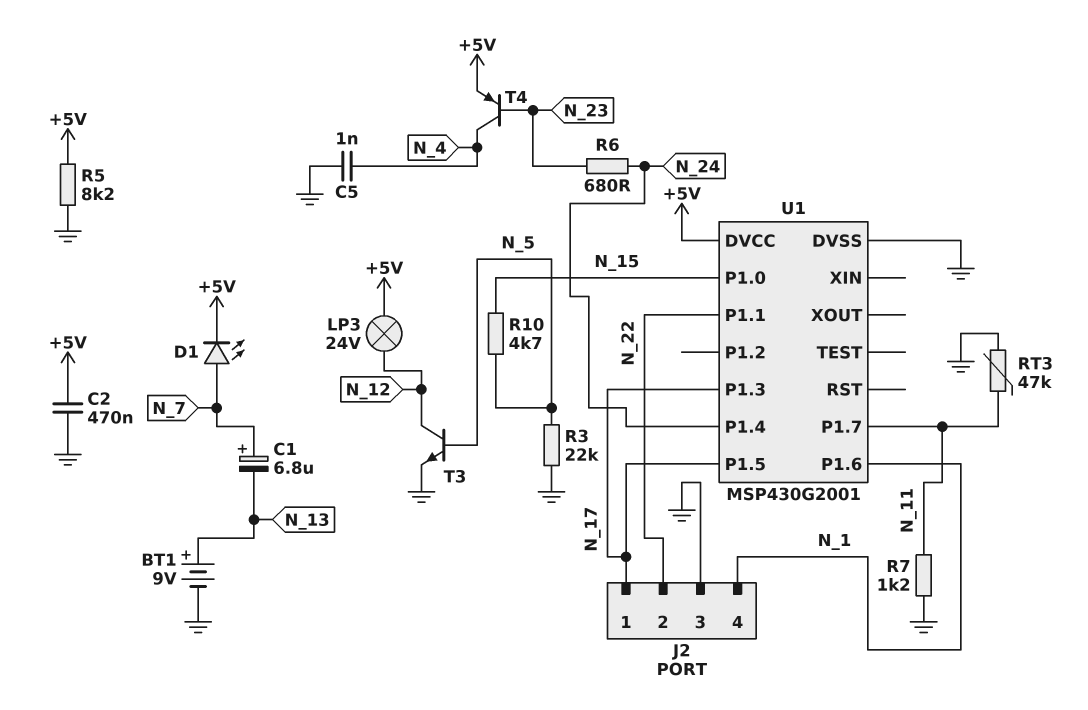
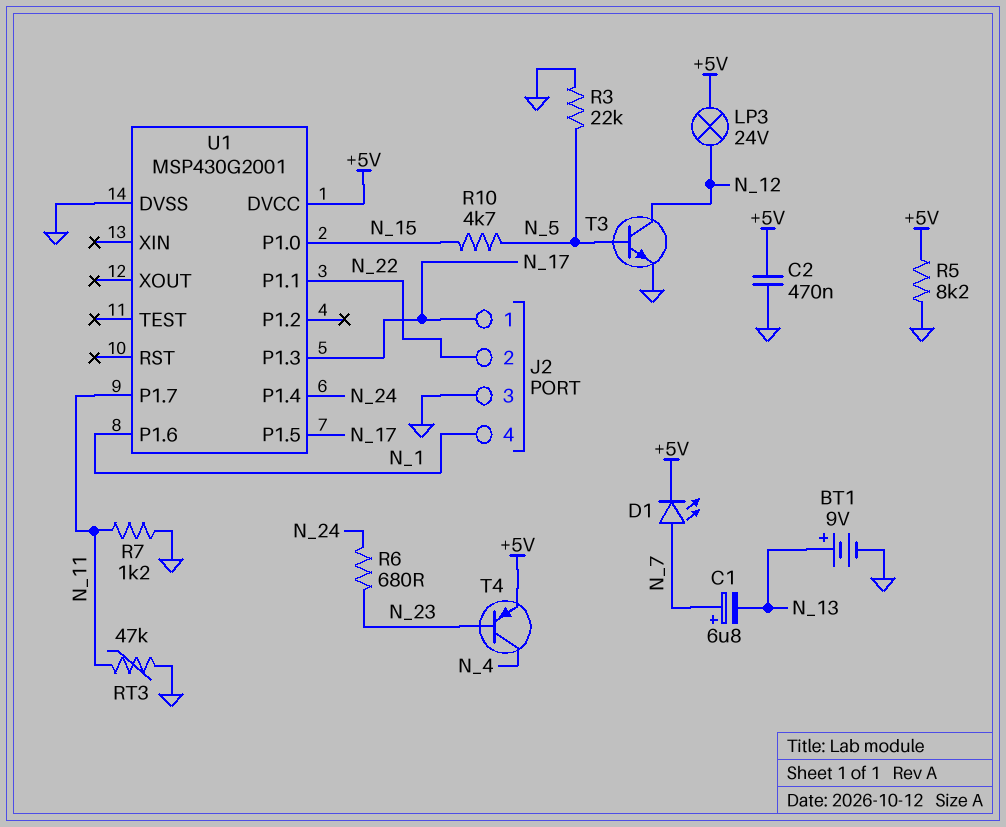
C5: 1nF (GND, N_4) -> none

